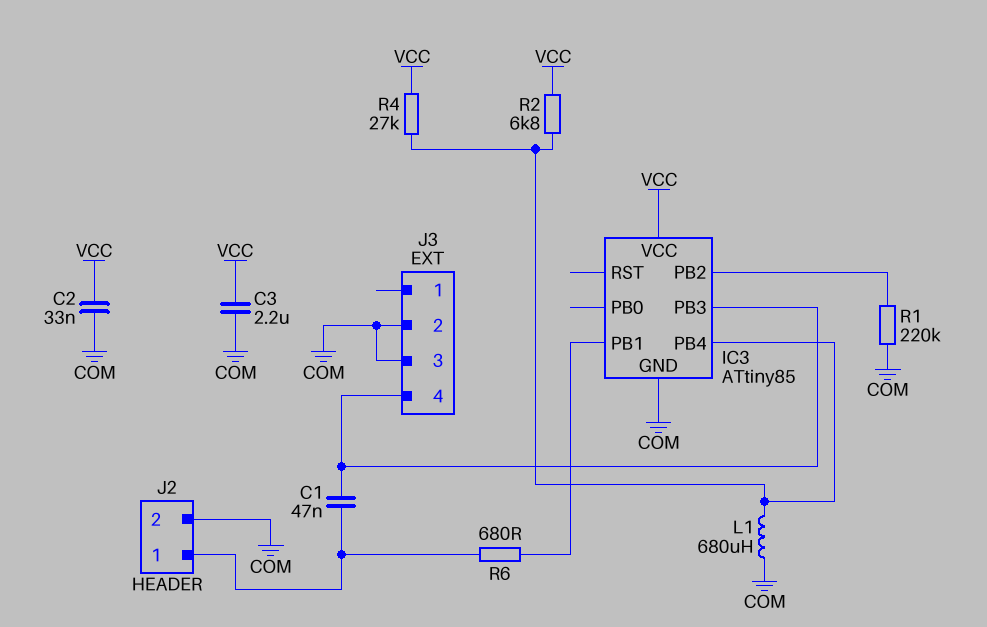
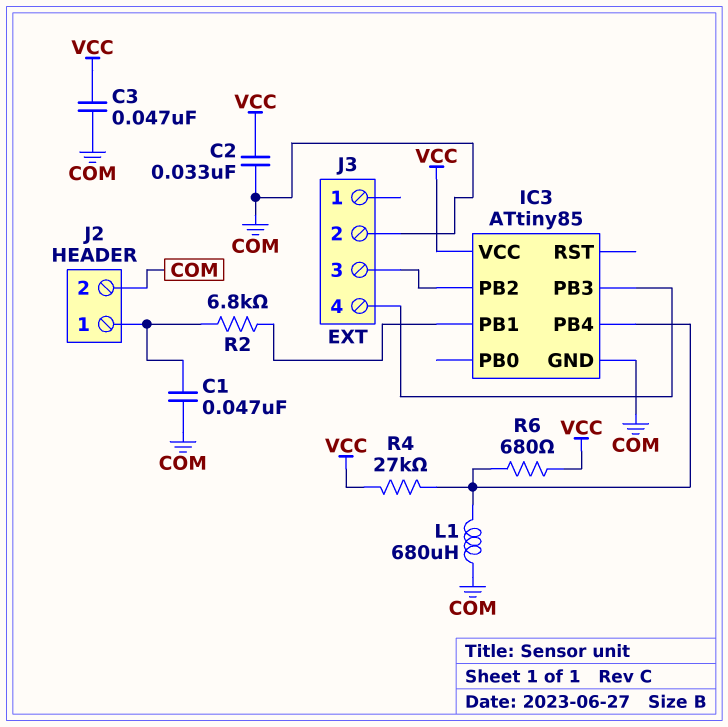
C1: 47nF (IC3/PB3, J2/1) -> 47nF (COM, J2/1)
C3: 2.2uF (COM, VCC) -> 47nF (COM, VCC)
J3 pin 3: COM -> IC3/PB2
R1: 220k (COM, IC3/PB2) -> none
R2: 6.8k (IC3/PB4, VCC) -> 6.8k (IC3/PB1, J2/1)
R6: 680 (IC3/PB1, J2/1) -> 680 (IC3/PB4, VCC)

